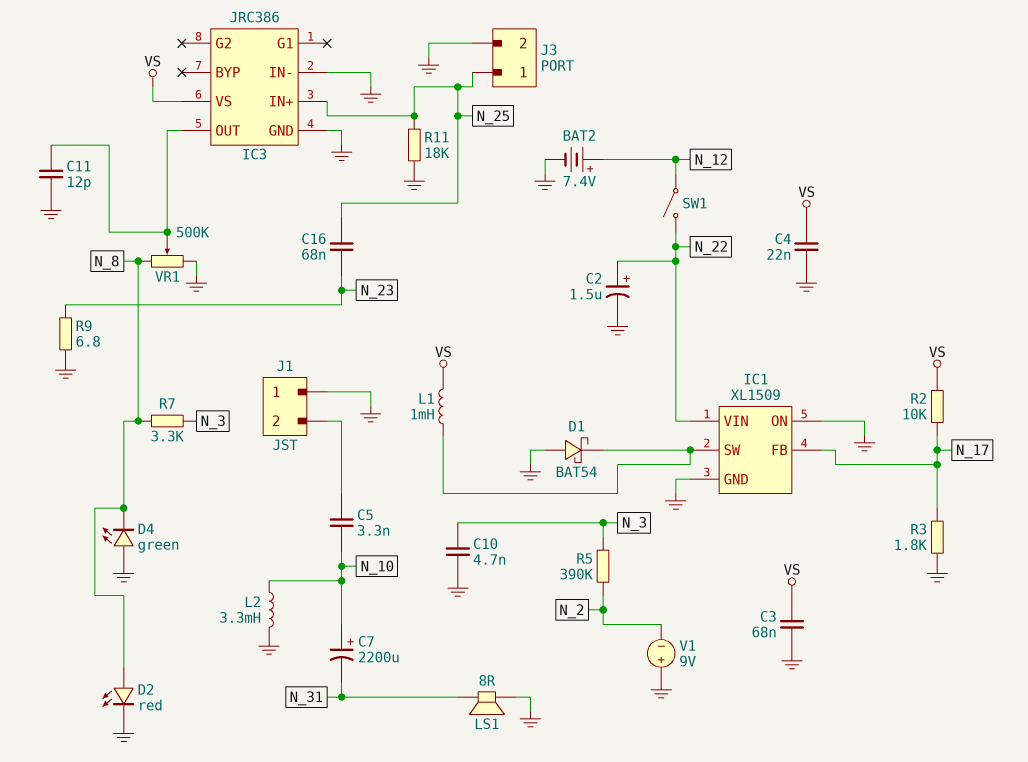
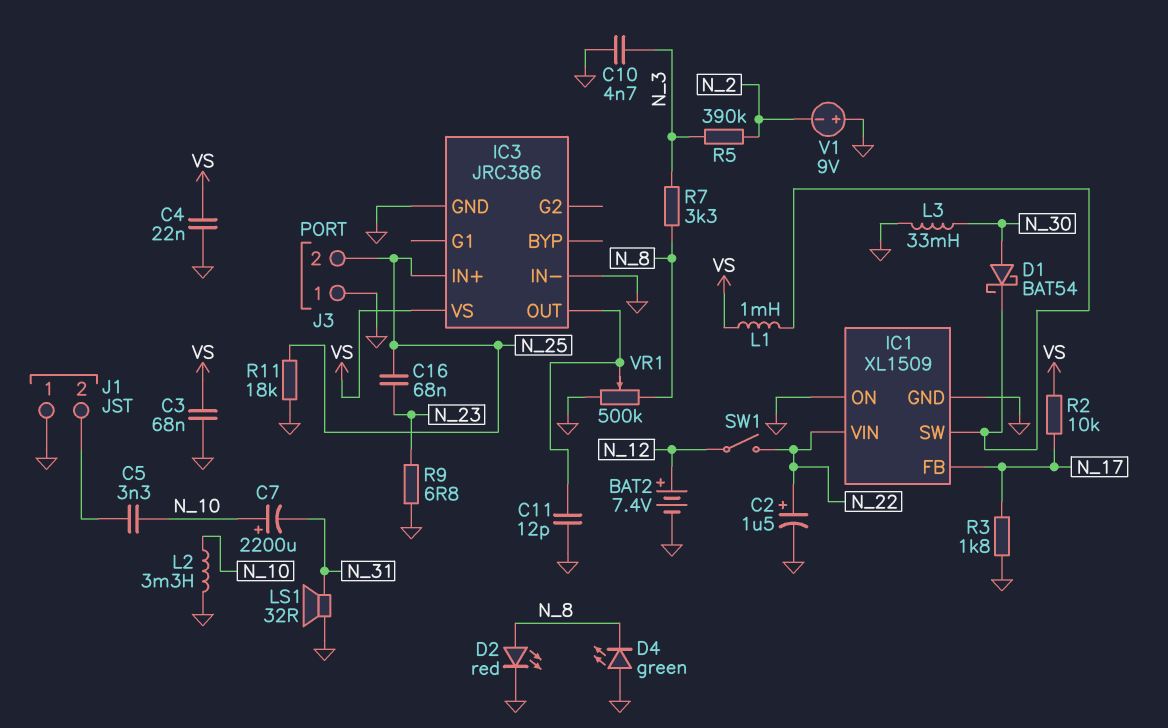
D1: schottky BAT54 (A GND, K IC1/SW) -> schottky BAT54 (A N_30, K IC1/SW)
J3 pin 1: N_25 -> GND
J3 pin 2: GND -> N_25
L3: none -> 33mH (GND, N_30)
LS1: speaker 8R (GND, N_31) -> speaker 32R (GND, N_31)

